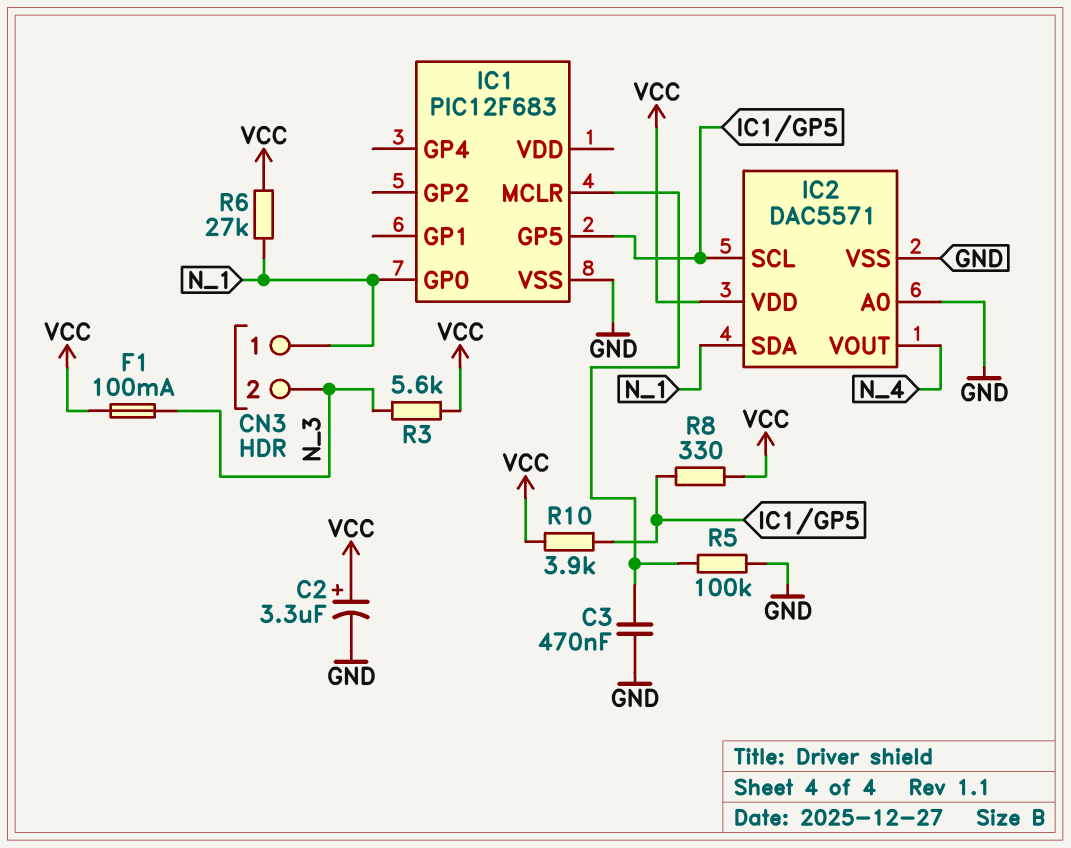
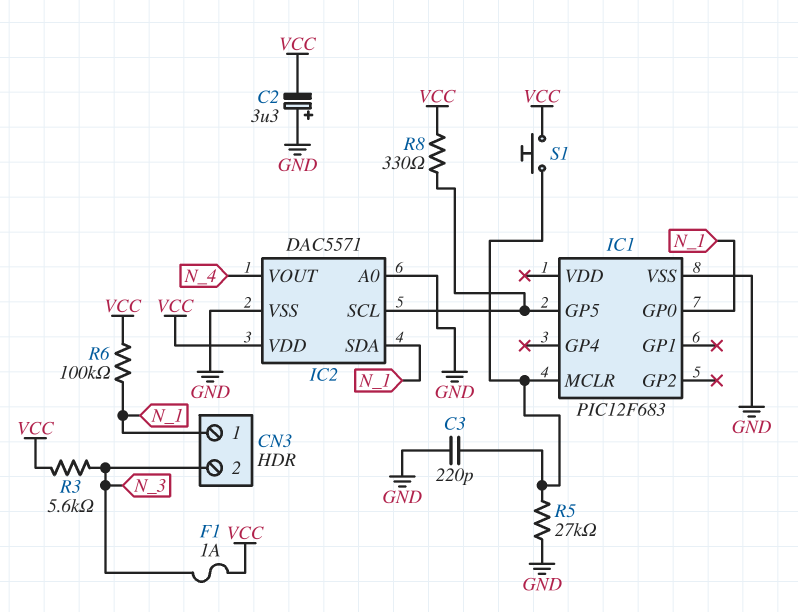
C2: 3.3uF (plus VCC, minus GND) -> 3.3uF (plus GND, minus VCC)
C3: 470nF (GND, IC1/MCLR) -> 220pF (GND, IC1/MCLR)
F1: 100mA (N_3, VCC) -> 1A (N_3, VCC)
R5: 100k (GND, IC1/MCLR) -> 27k (GND, IC1/MCLR)
R6: 27k (N_1, VCC) -> 100k (N_1, VCC)
R10: 3.9k (IC1/GP5, VCC) -> none
S1: none -> button (IC1/MCLR, VCC)

